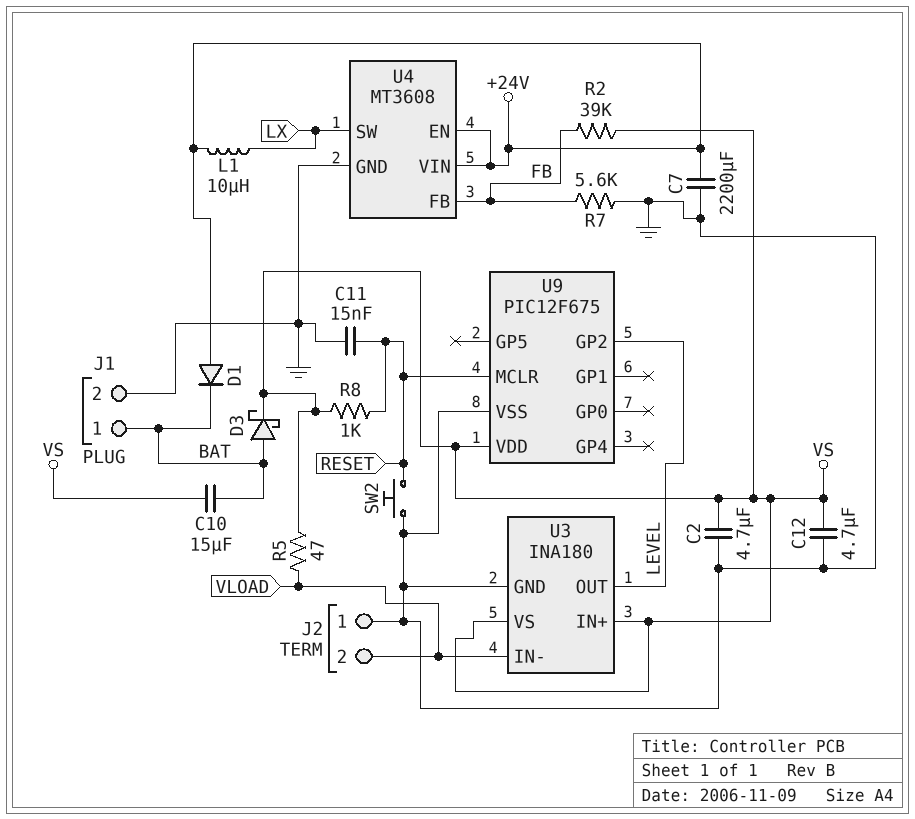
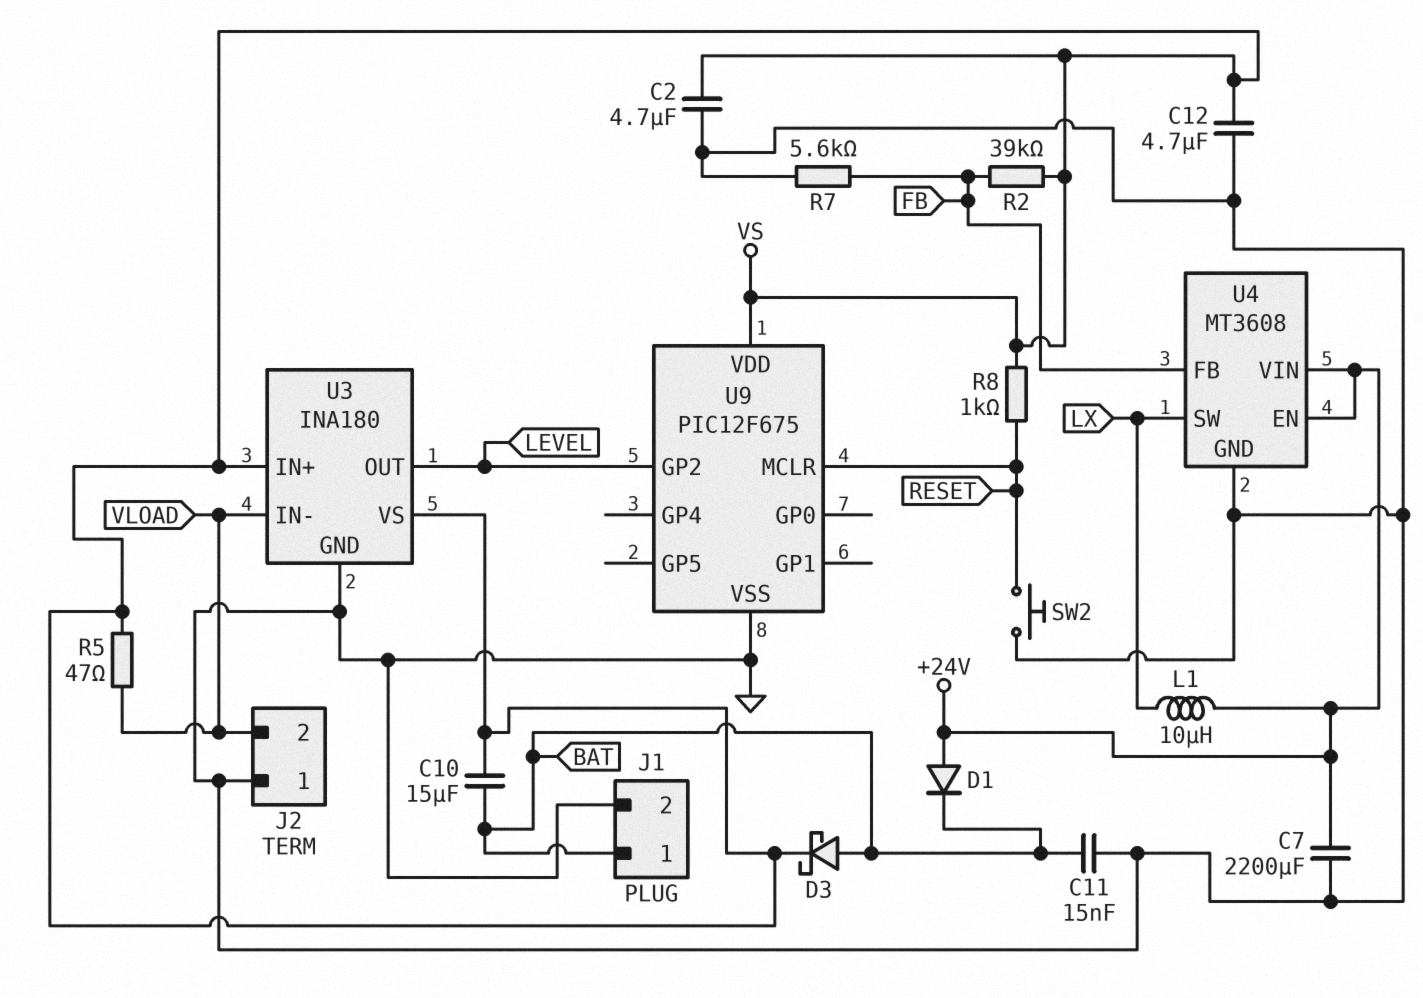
C11: 15nF (GND, RESET) -> 15nF (BAT, GND)

